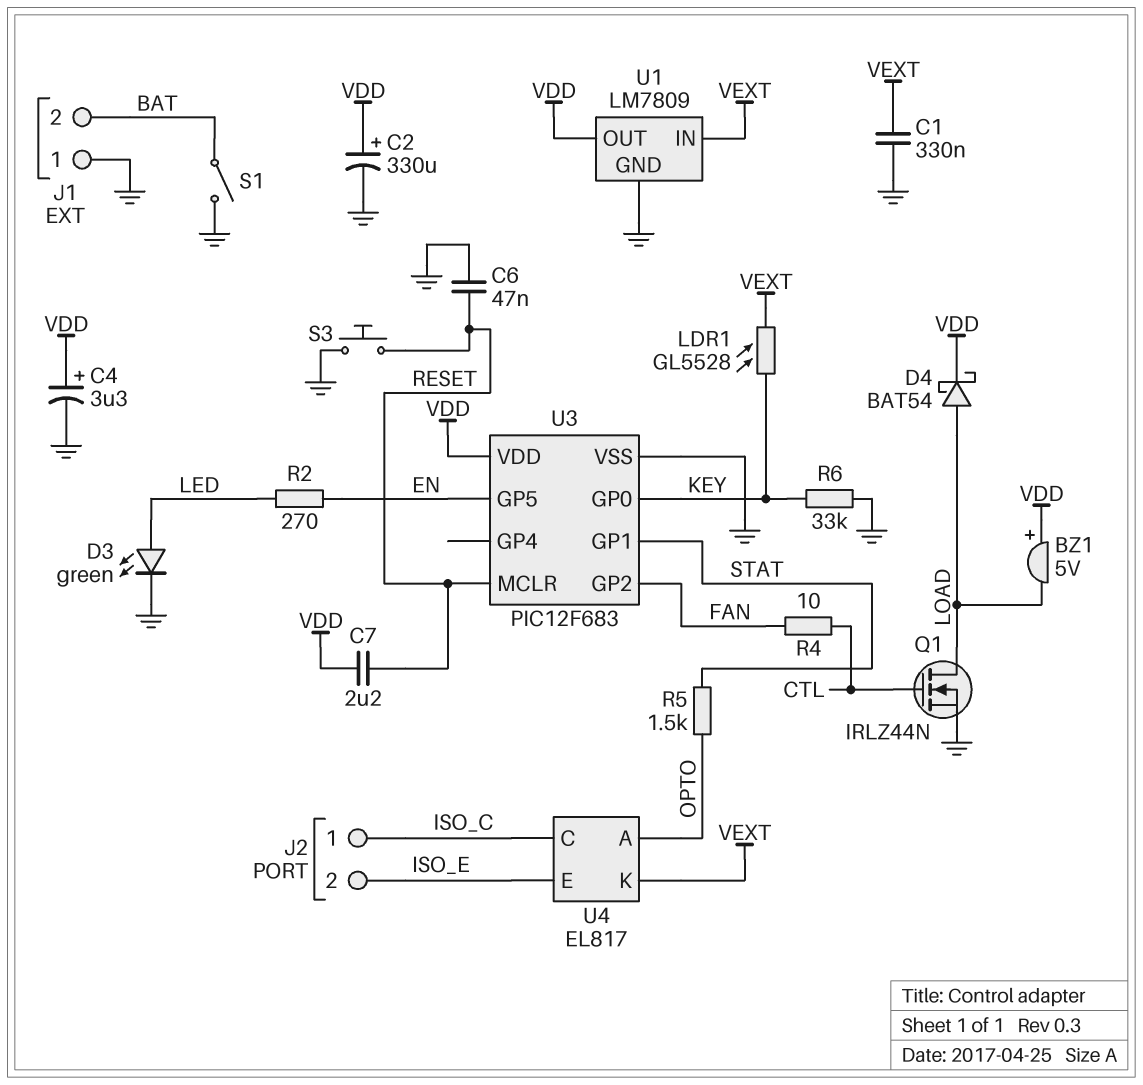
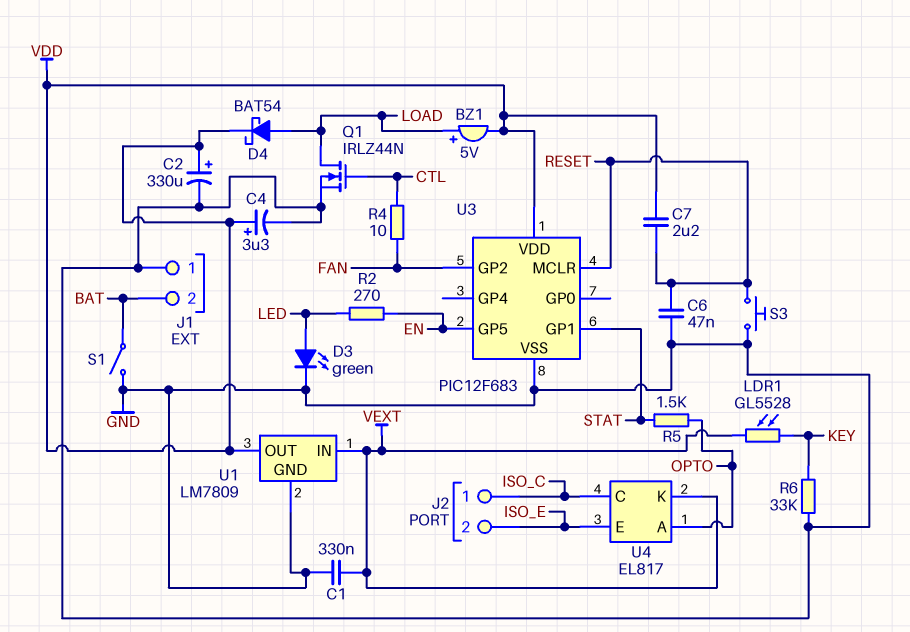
BZ1: buzzer 5V (plus VDD, minus LOAD) -> buzzer 5V (plus LOAD, minus VDD)
U3 pin GP0: KEY -> none

